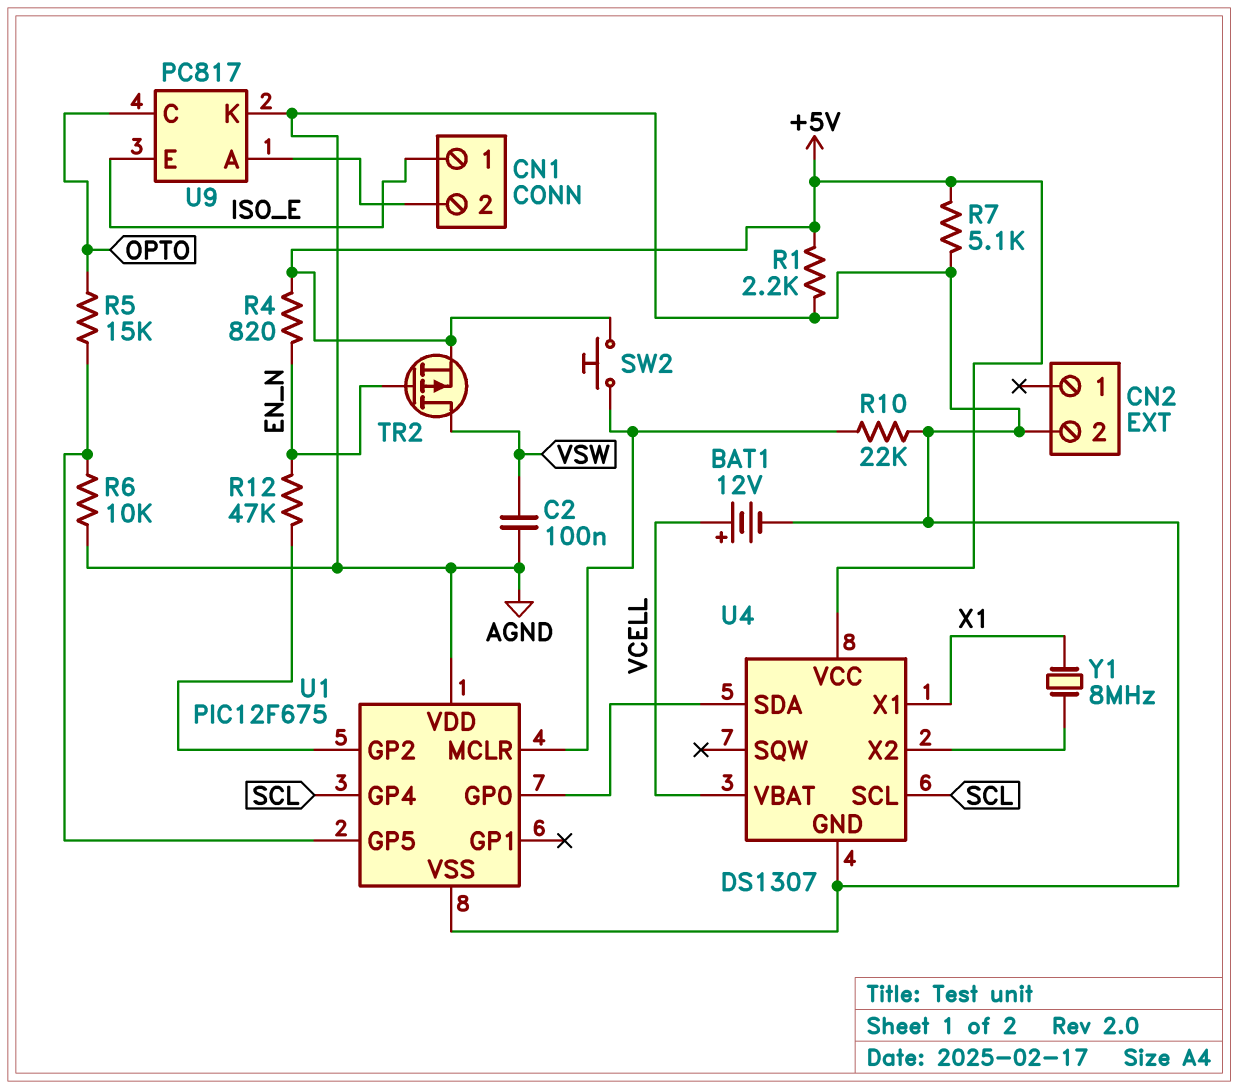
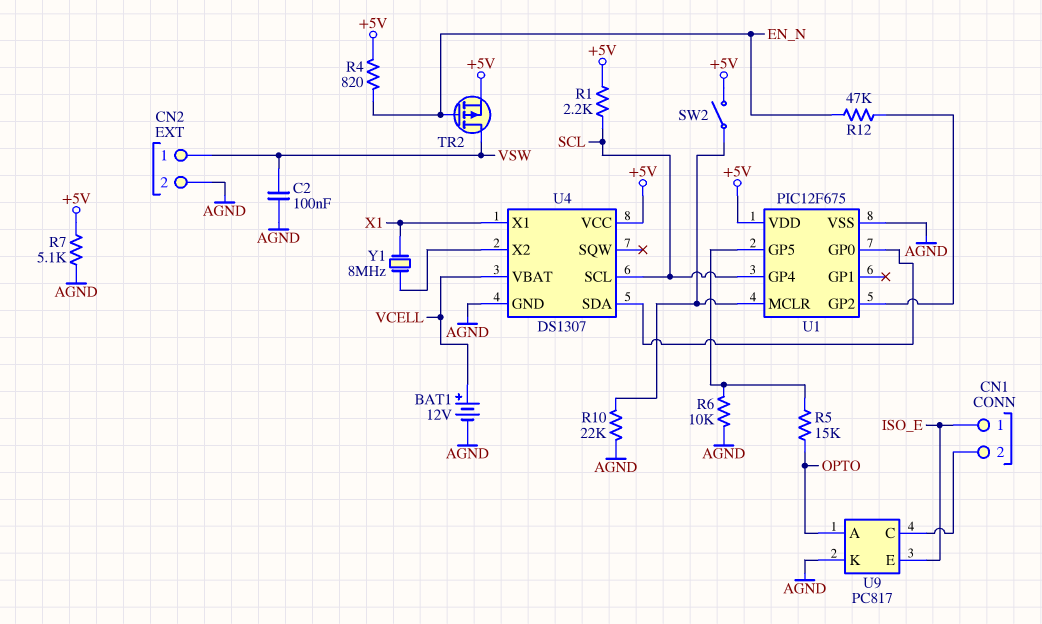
CN2 pin 1: none -> VSW
R1: 2.2k (+5V, AGND) -> 2.2k (+5V, SCL)
SW2: button (+5V, U1/MCLR) -> switch (+5V, U1/MCLR)
U1 pin VDD: AGND -> +5V
U9 pin A: CN1/2 -> OPTO
U9 pin C: OPTO -> CN1/2

